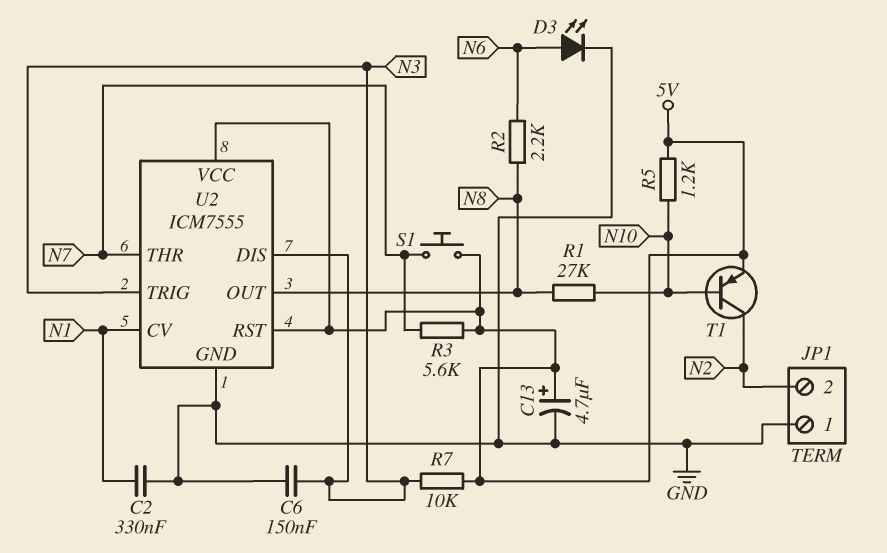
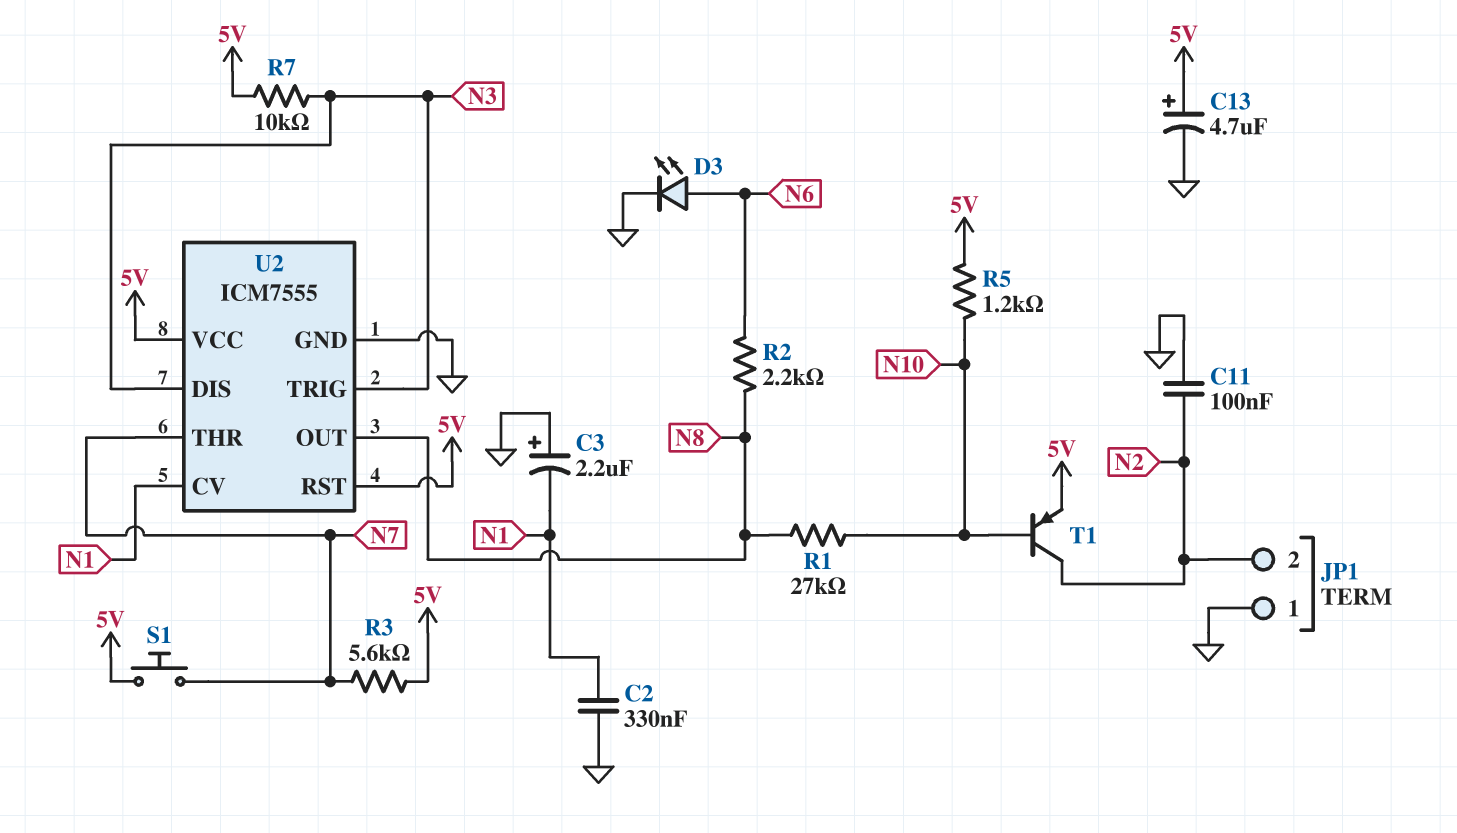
C3: none -> 2.2uF (plus GND, minus N1)
C6: 150nF (GND, N3) -> none
C11: none -> 100nF (GND, N2)

